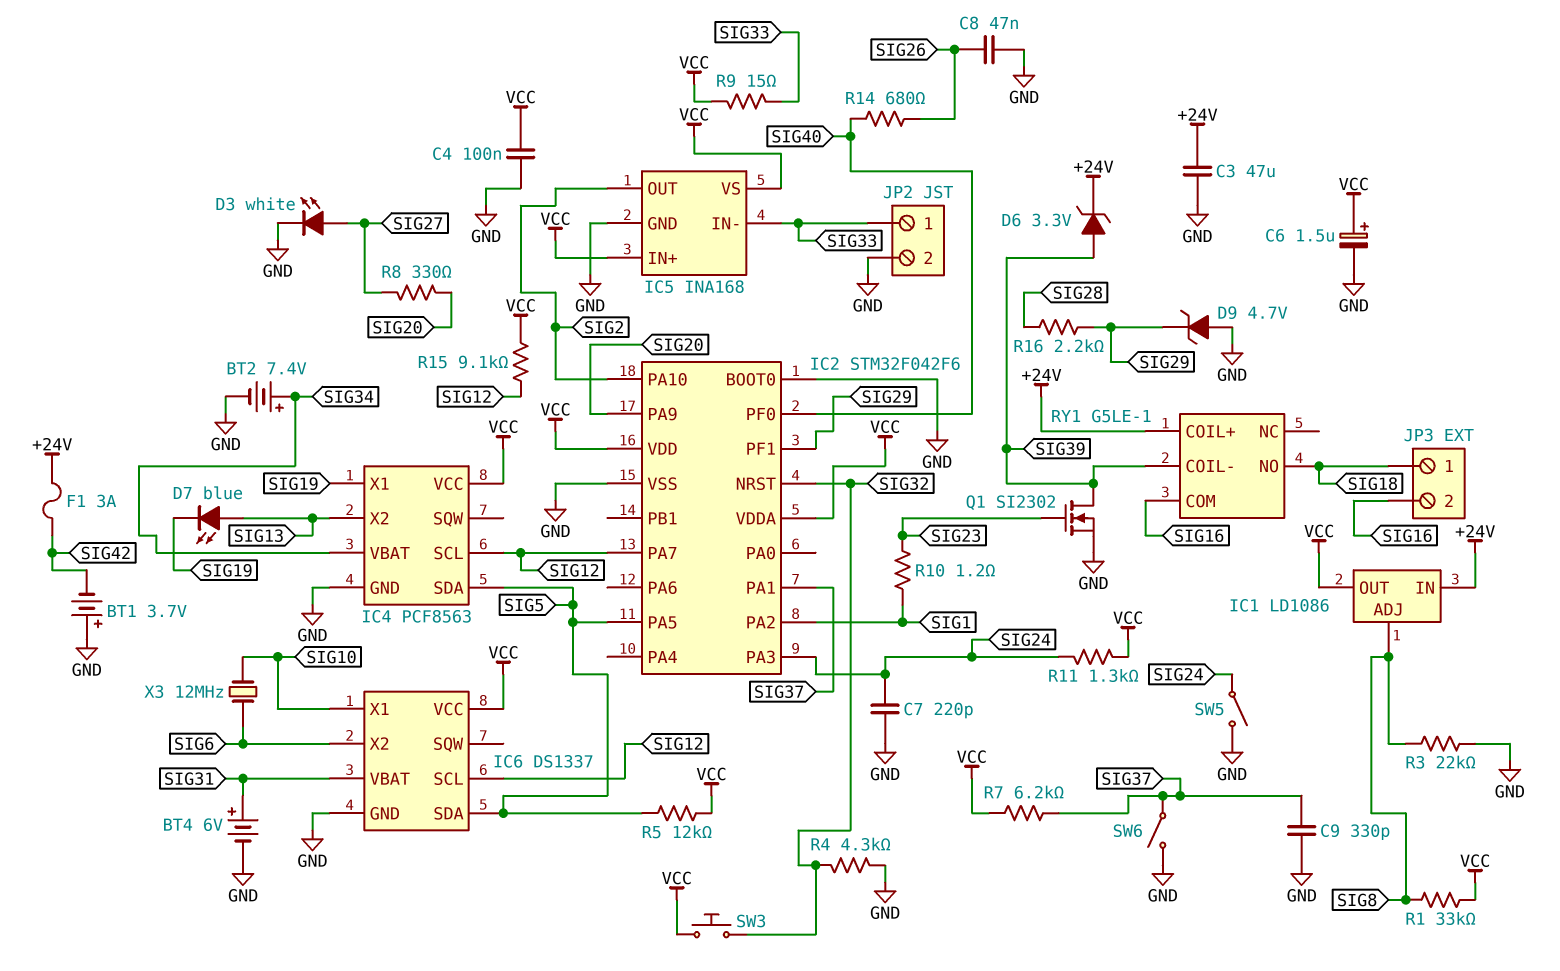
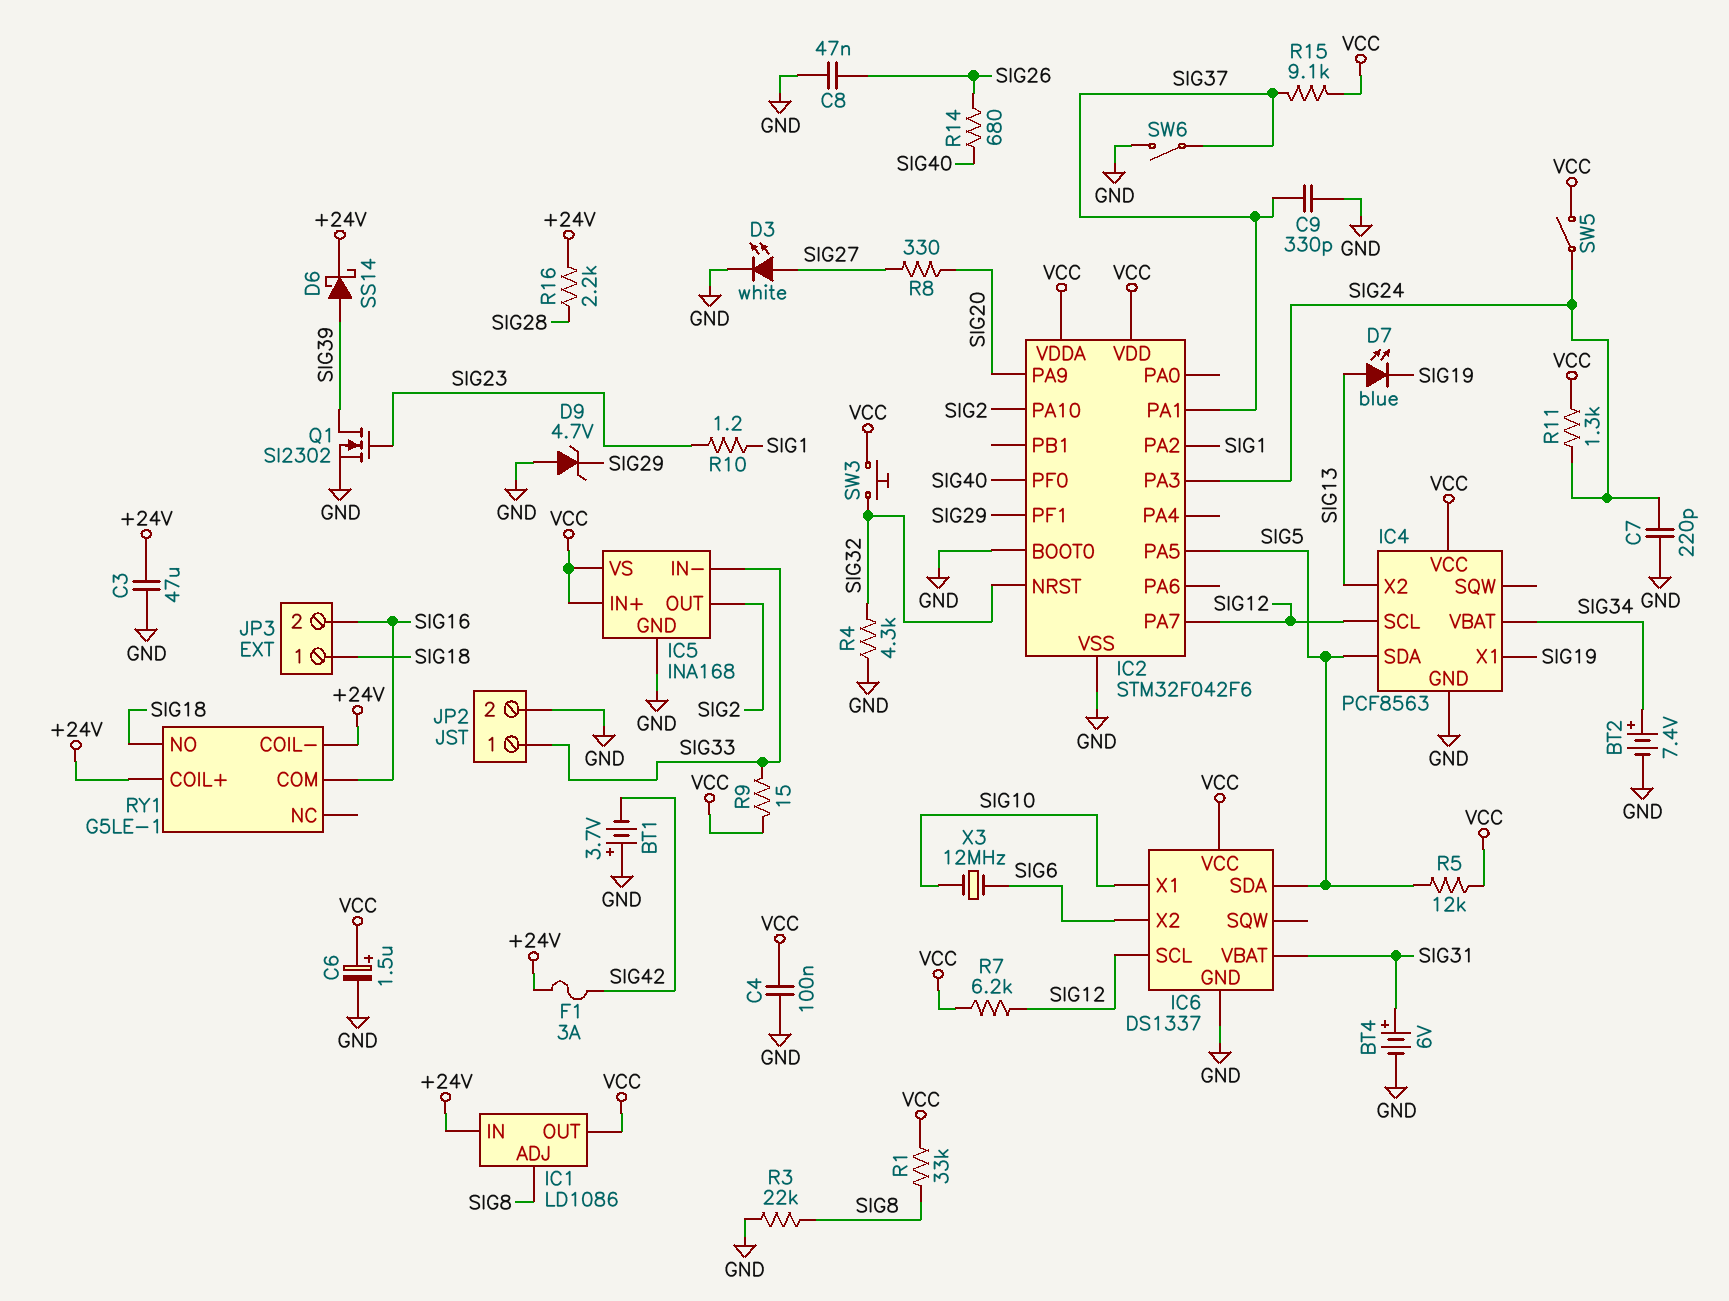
D6: zener 3.3V (A SIG39, K +24V) -> schottky SS14 (A SIG39, K +24V)
R7: 6.2k (SIG37, VCC) -> 6.2k (SIG12, VCC)
R15: 9.1k (SIG12, VCC) -> 9.1k (SIG37, VCC)
R16: 2.2k (SIG28, SIG29) -> 2.2k (+24V, SIG28)
RY1 pin COIL-: SIG39 -> +24V
SW5: switch (GND, SIG24) -> switch (SIG24, VCC)

